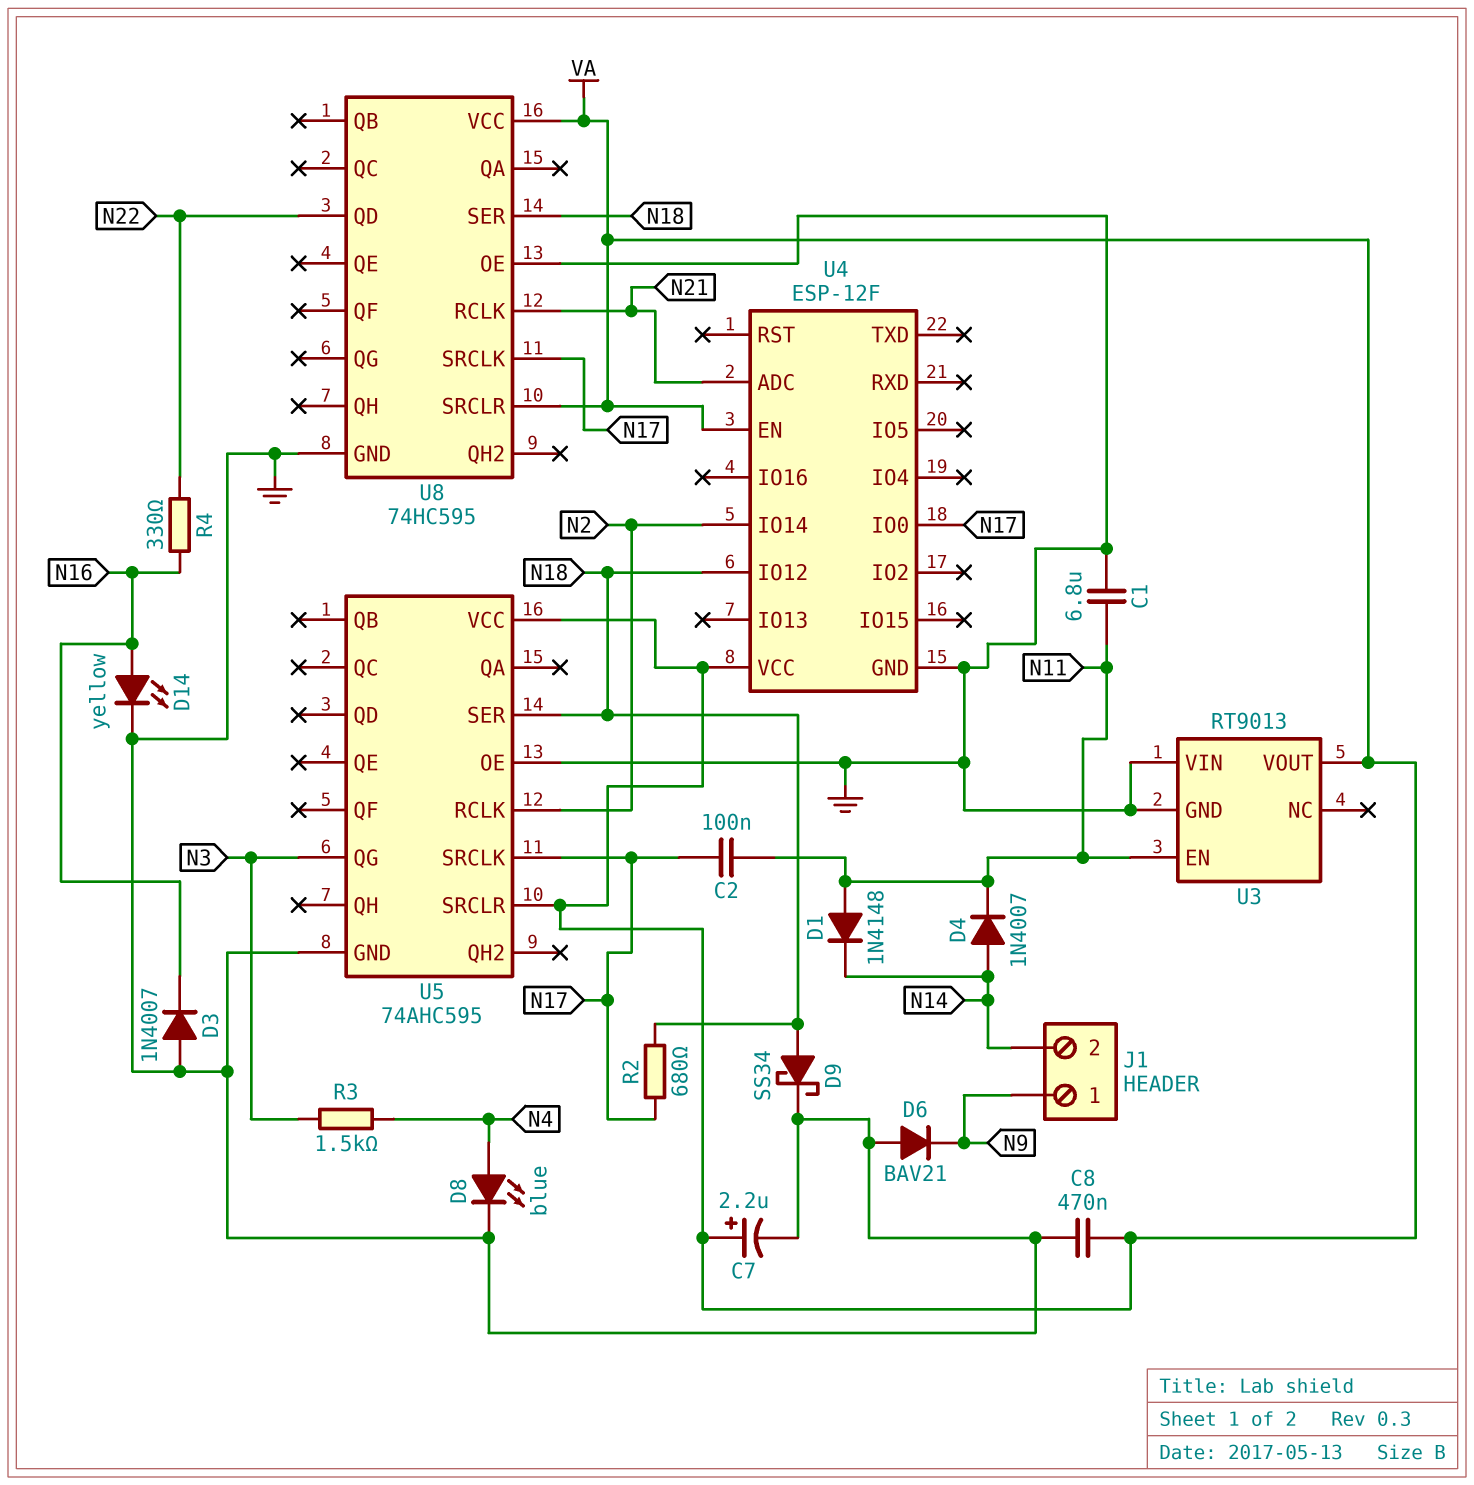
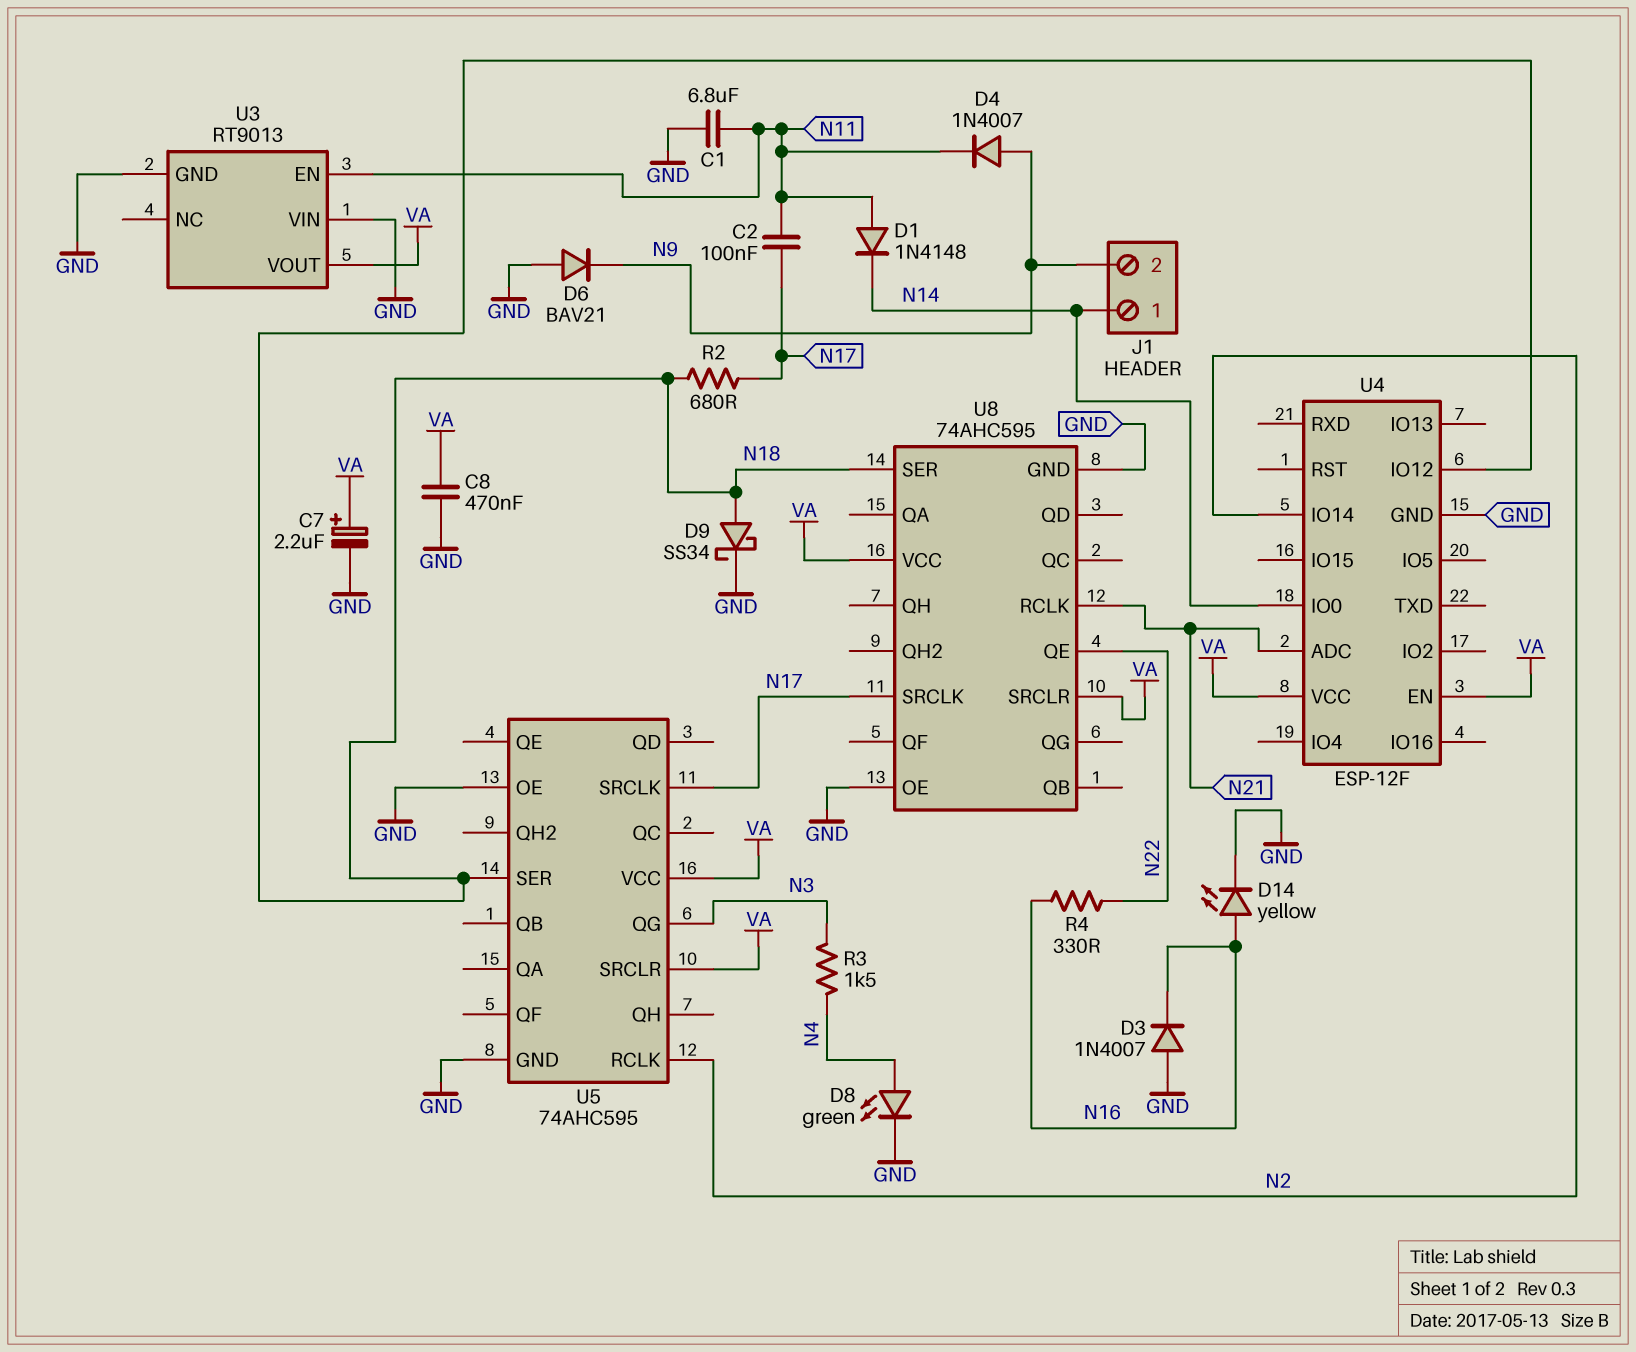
D4: diode 1N4007 (A N14, K N11) -> diode 1N4007 (A N9, K N11)
D8: LED blue (A N4, K GND) -> LED green (A N4, K GND)
J1 pin 1: N9 -> N14
J1 pin 2: N14 -> N9
U4 pin IO0: N17 -> N14
U8: 74HC595 -> 74AHC595
U8 pin QD: N22 -> none
U8 pin QE: none -> N22

